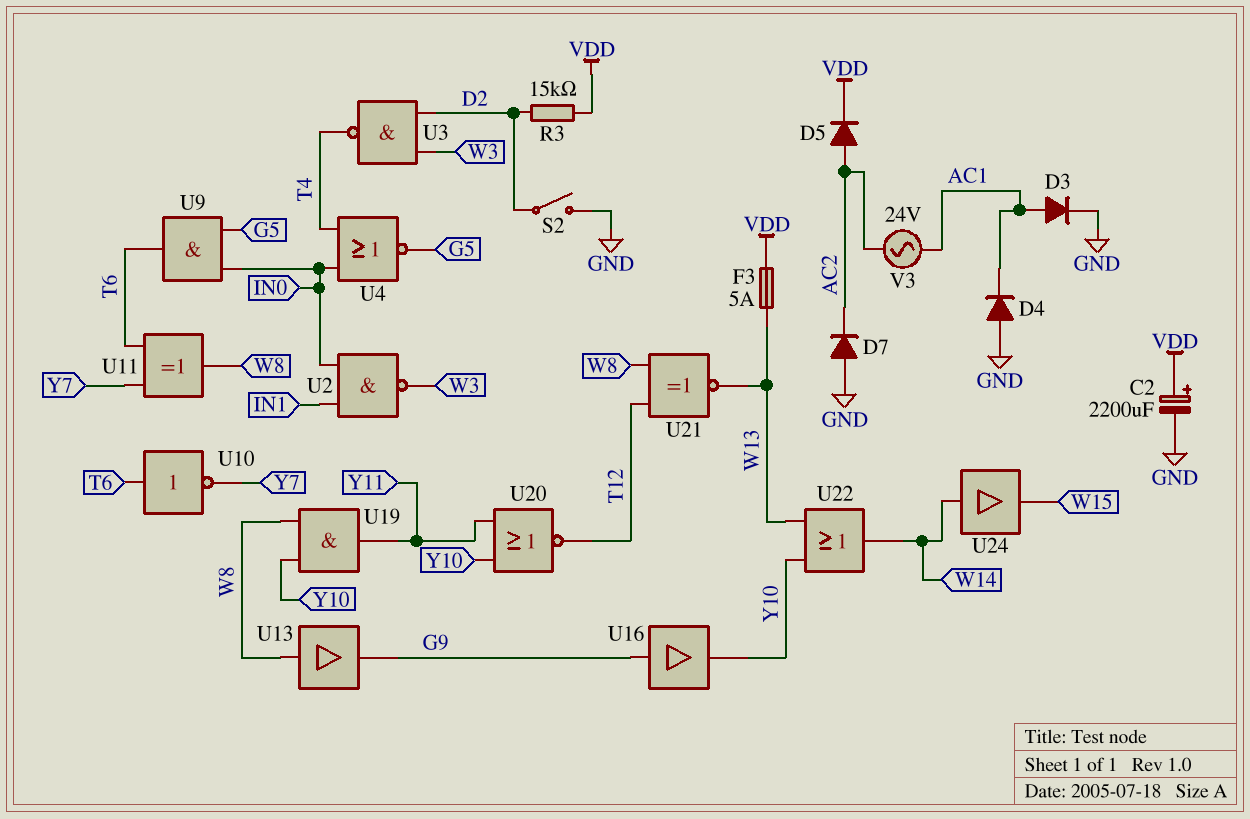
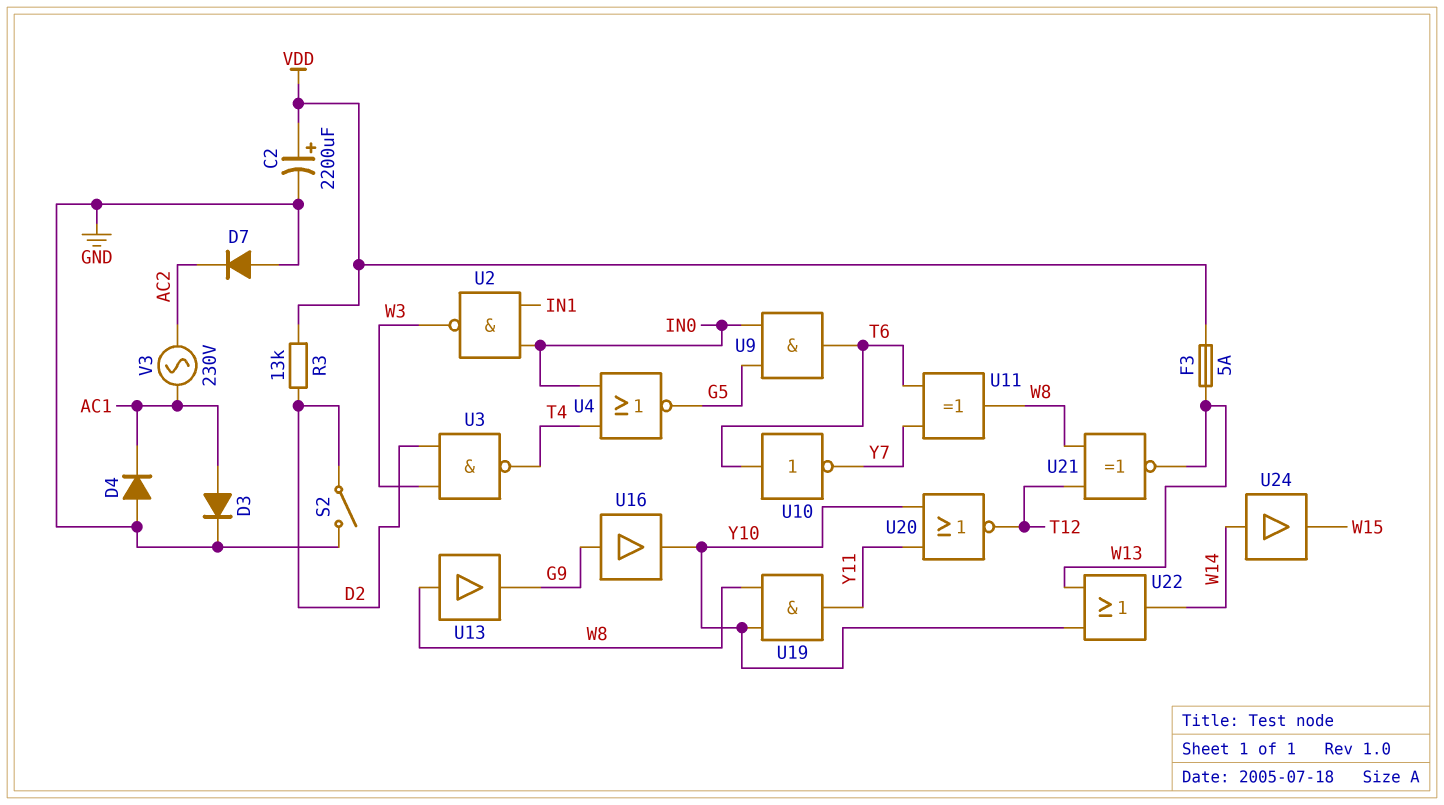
D5: diode (A AC2, K VDD) -> none
R3: 15k (D2, VDD) -> 13k (D2, VDD)
V3: AC 24V (AC1, AC2) -> AC 230V (AC1, AC2)

